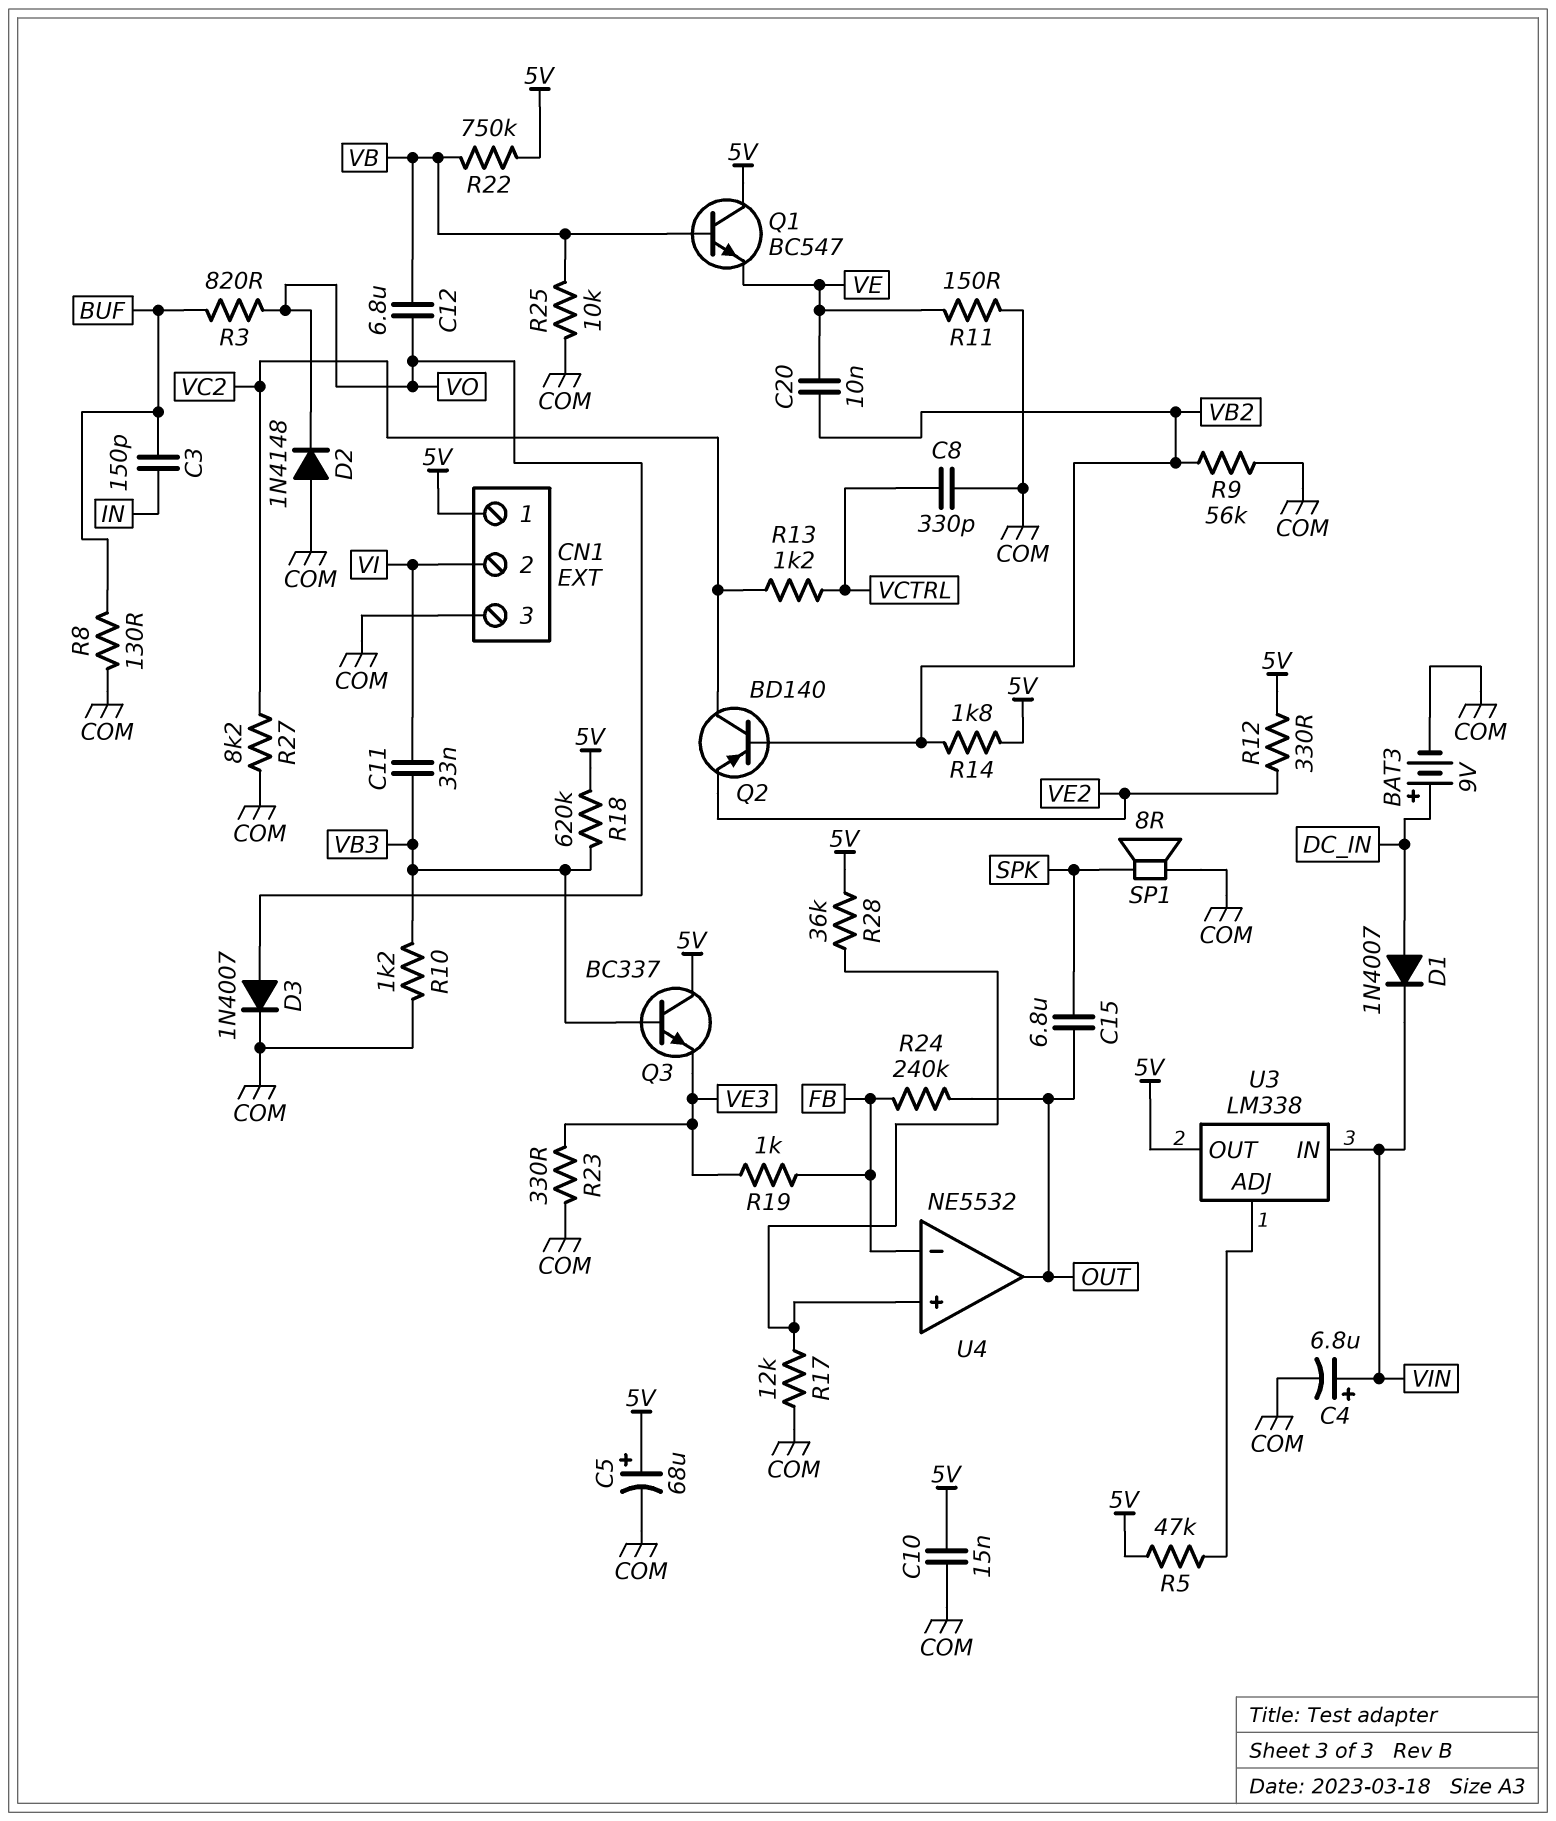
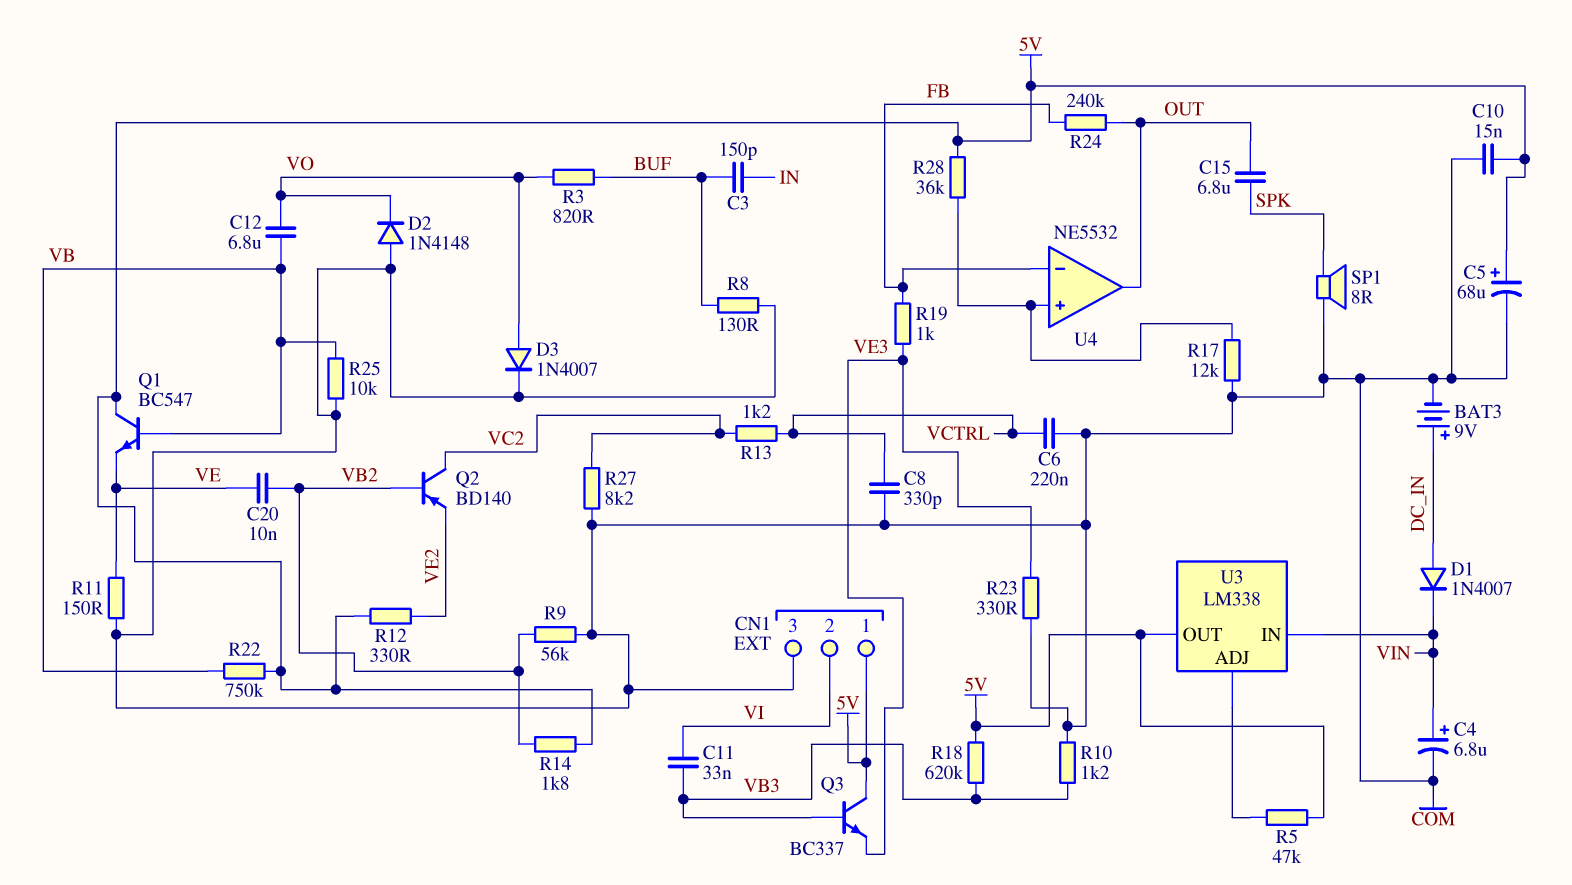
C6: none -> 220nF (COM, VCTRL)

